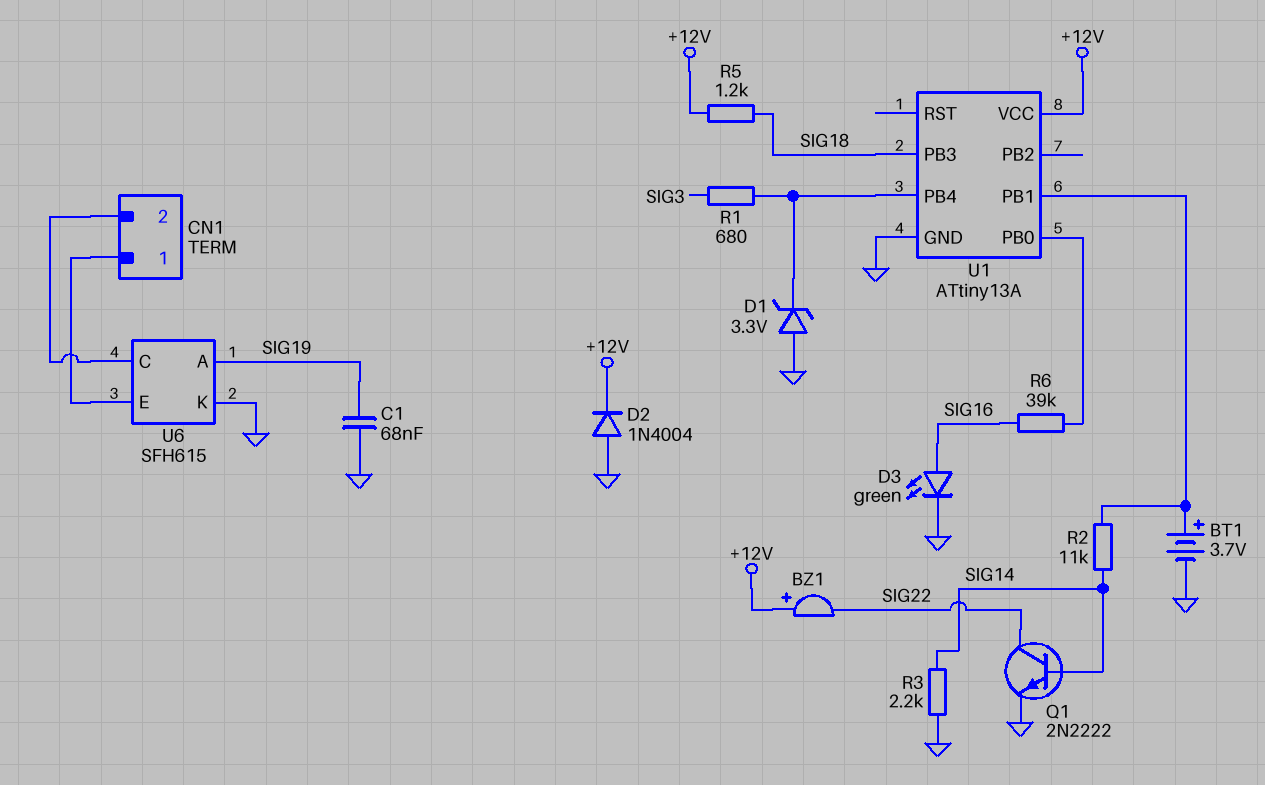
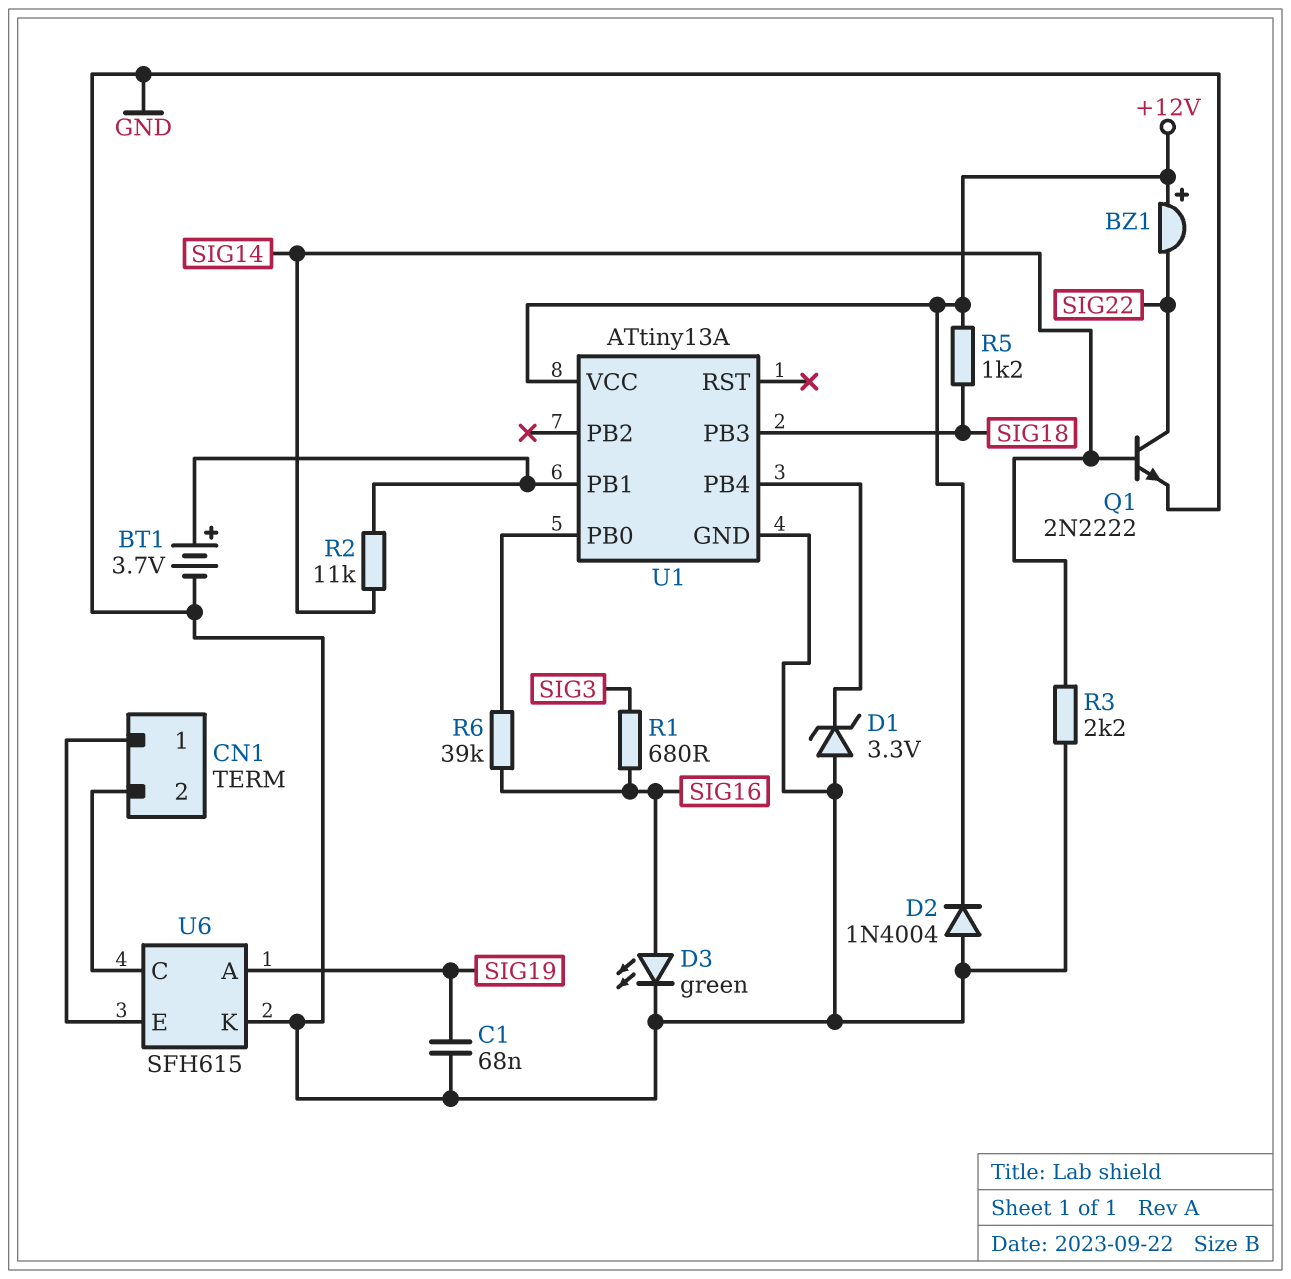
R1: 680 (SIG3, U1/PB4) -> 680 (SIG3, SIG16)

